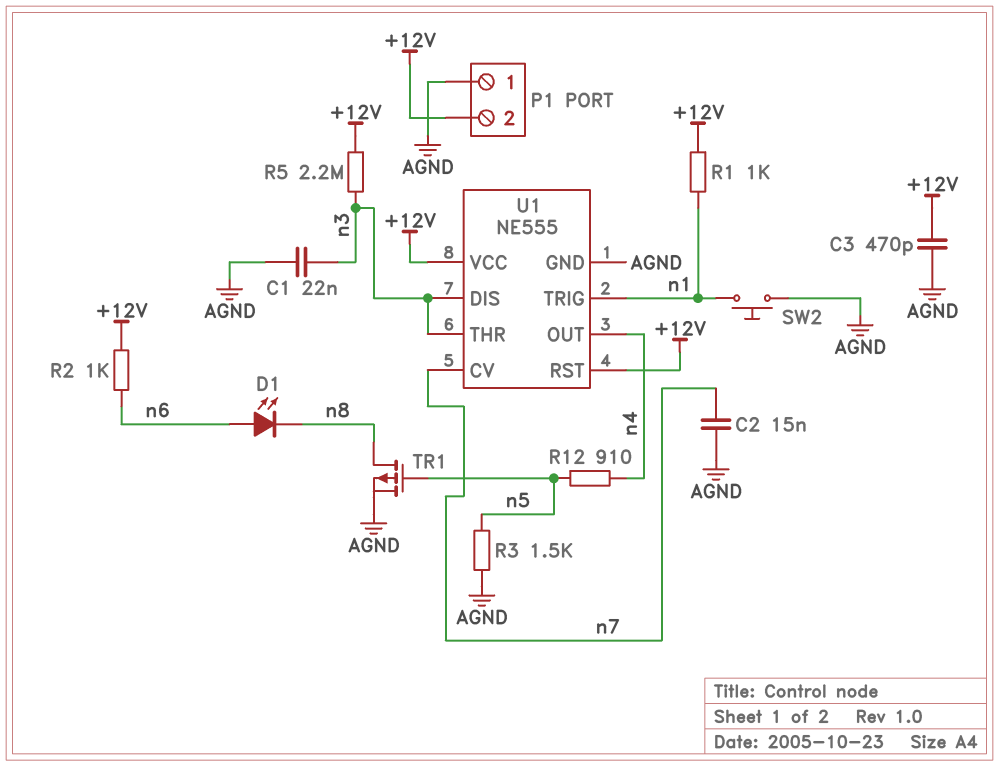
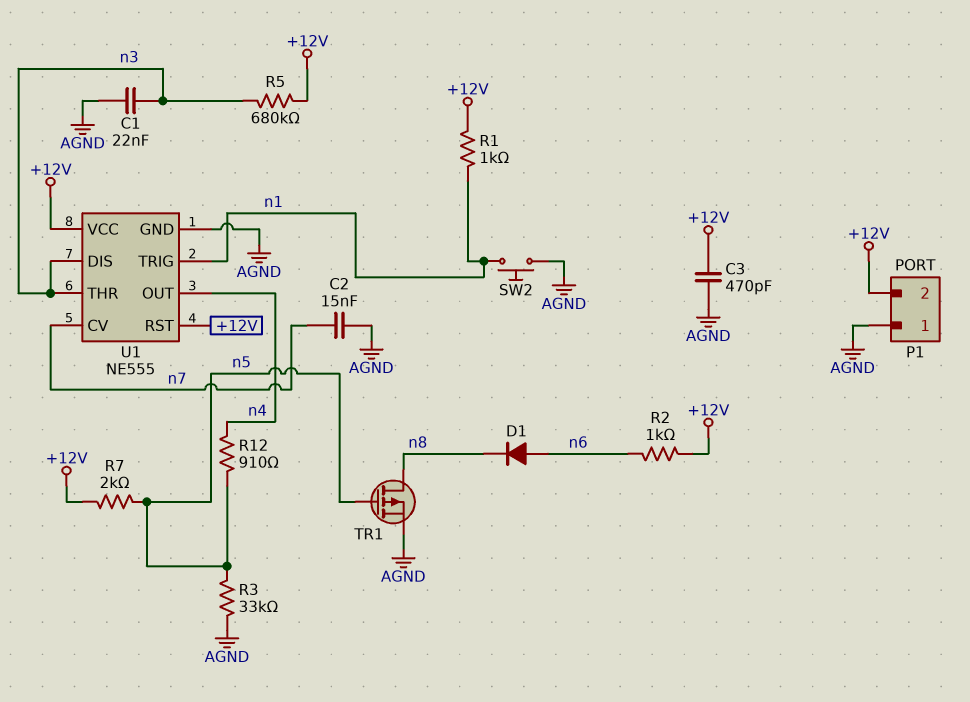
D1: LED (A n6, K n8) -> diode (A n6, K n8)
R3: 1.5k (AGND, n5) -> 33k (AGND, n5)
R5: 2.2M (+12V, n3) -> 680k (+12V, n3)
R7: none -> 2k (+12V, n5)

